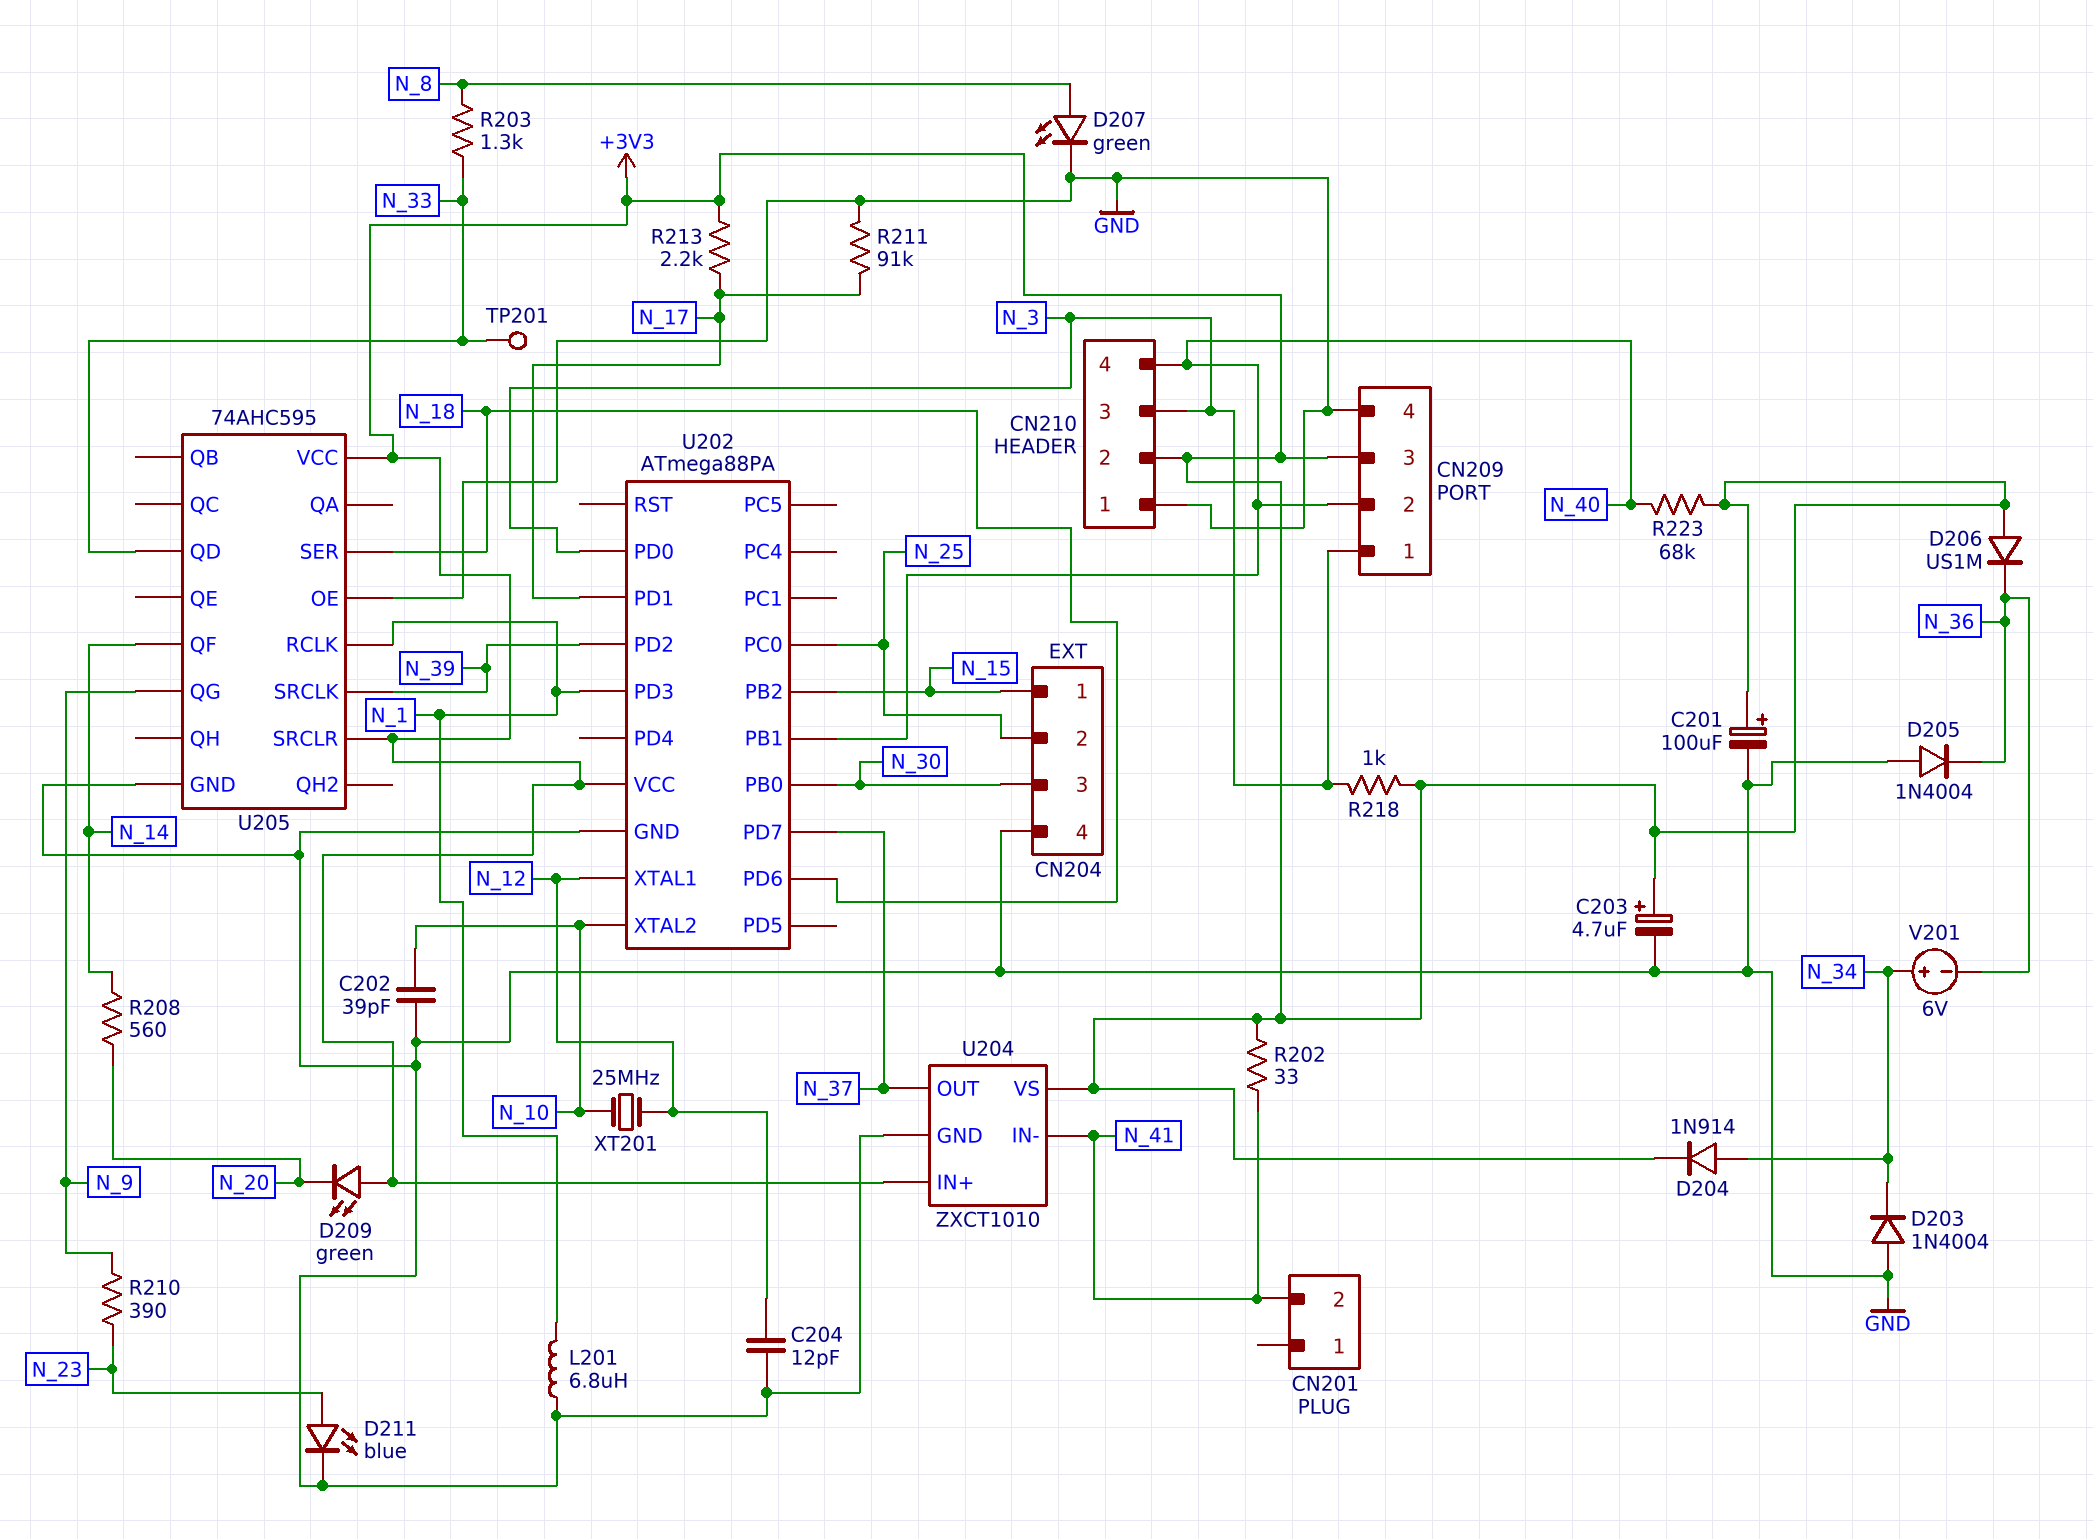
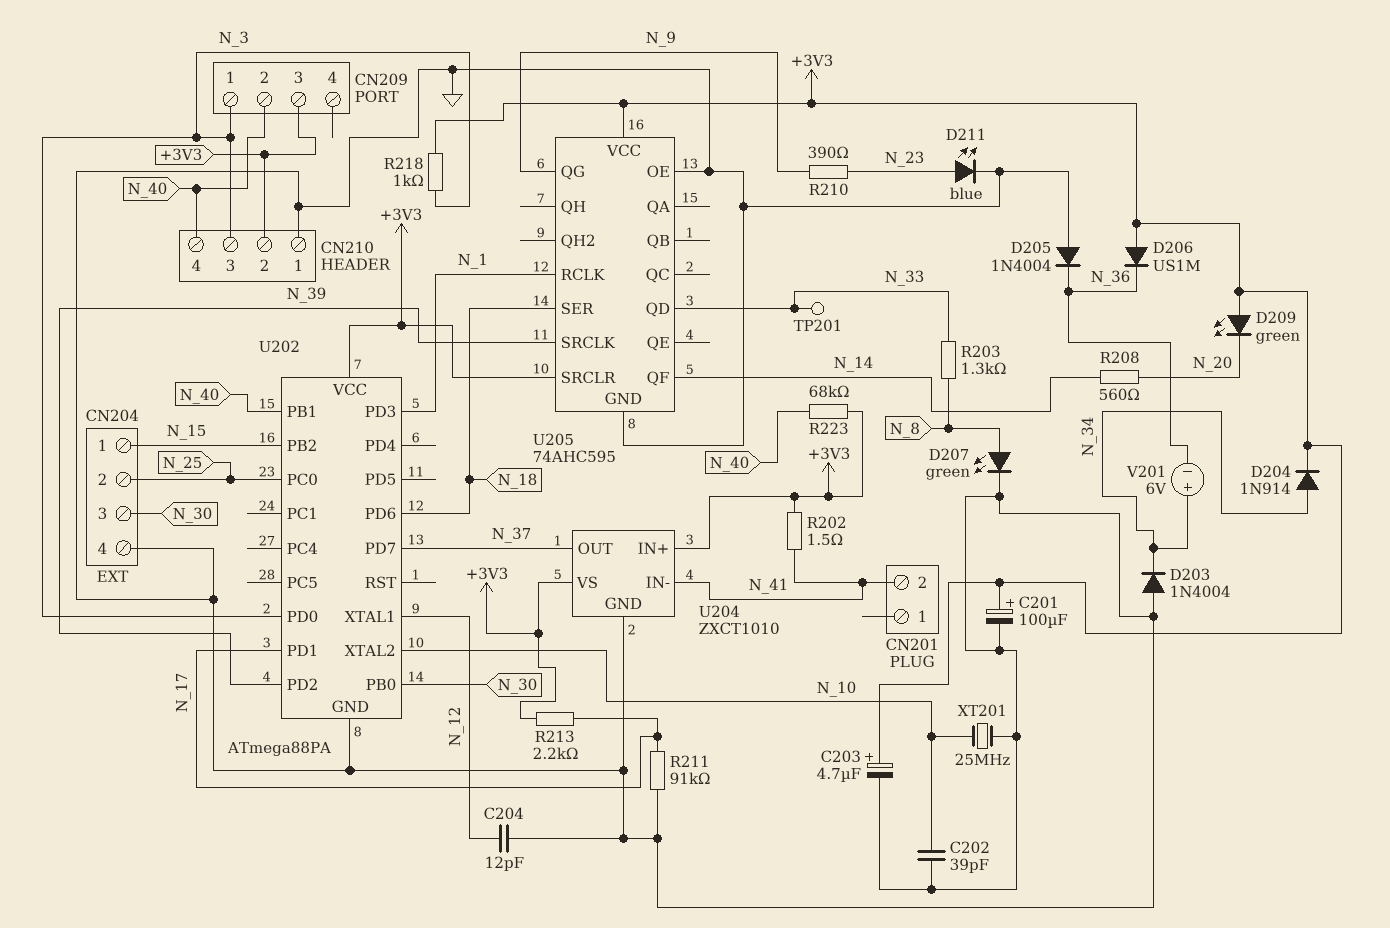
CN209 pin 4: GND -> none
L201: 6.8uH (GND, N_1) -> none
R202: 33 (+3V3, N_41) -> 1.5 (+3V3, N_41)
XT201: 25MHz (N_10, N_12) -> 25MHz (GND, N_10)

